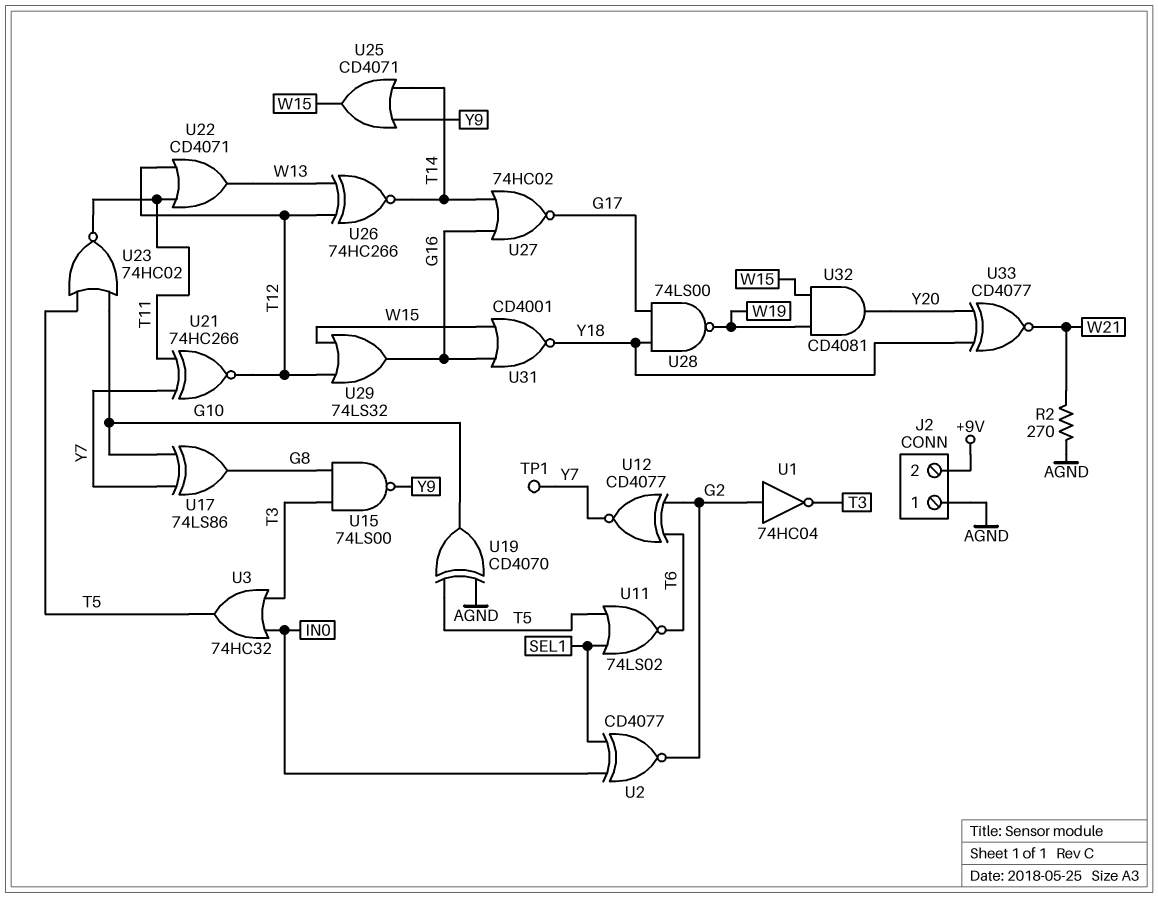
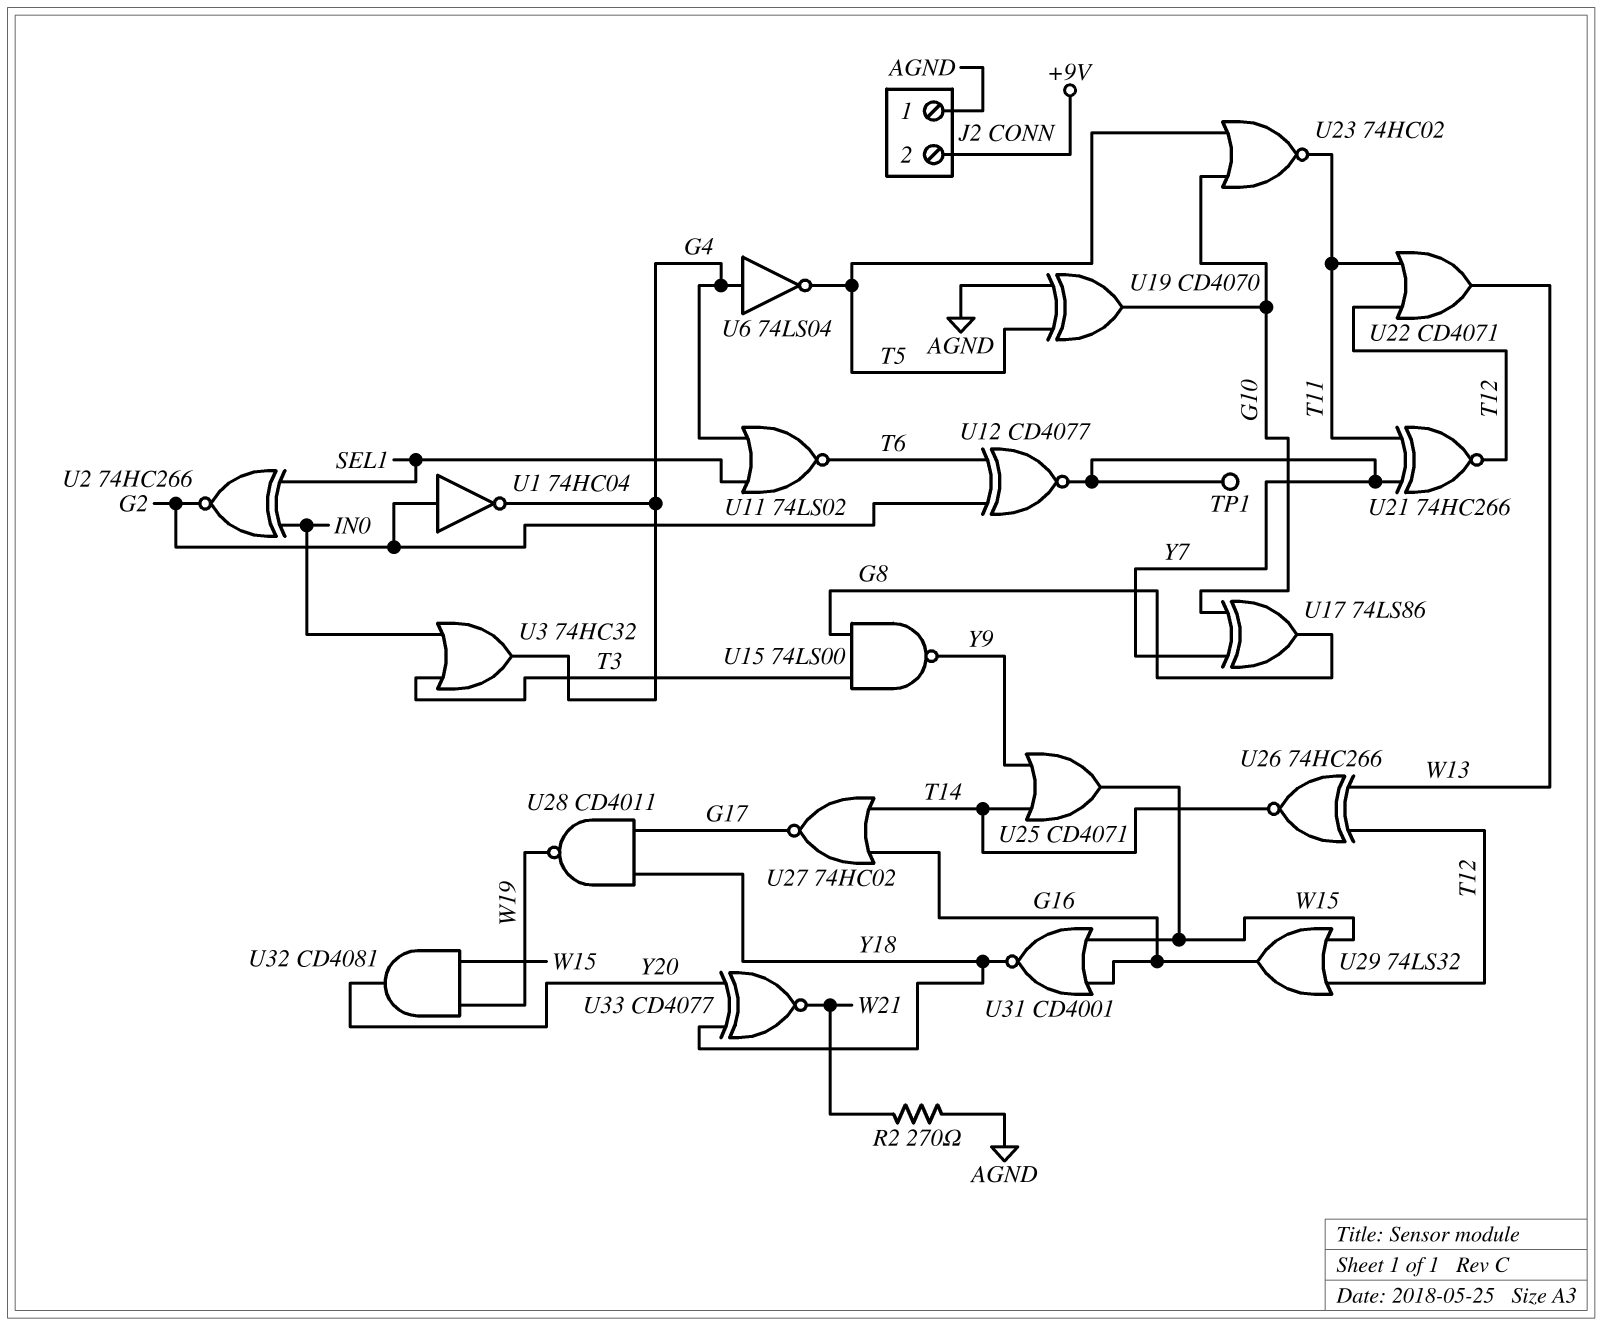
U1: NOT 74HC04 (in G2, out T3) -> NOT 74HC04 (in G2, out G4)
U2: XNOR CD4077 (in IN0, in SEL1, out G2) -> XNOR 74HC266 (in IN0, in SEL1, out G2)
U3: OR 74HC32 (in IN0, in T3, out T5) -> OR 74HC32 (in IN0, in T3, out G4)
U6: none -> NOT 74LS04 (in G4, out T5)
U11: NOR 74LS02 (in SEL1, in T5, out T6) -> NOR 74LS02 (in G4, in SEL1, out T6)
U28: NAND 74LS00 (in G17, in Y18, out W19) -> NAND CD4011 (in G17, in Y18, out W19)

